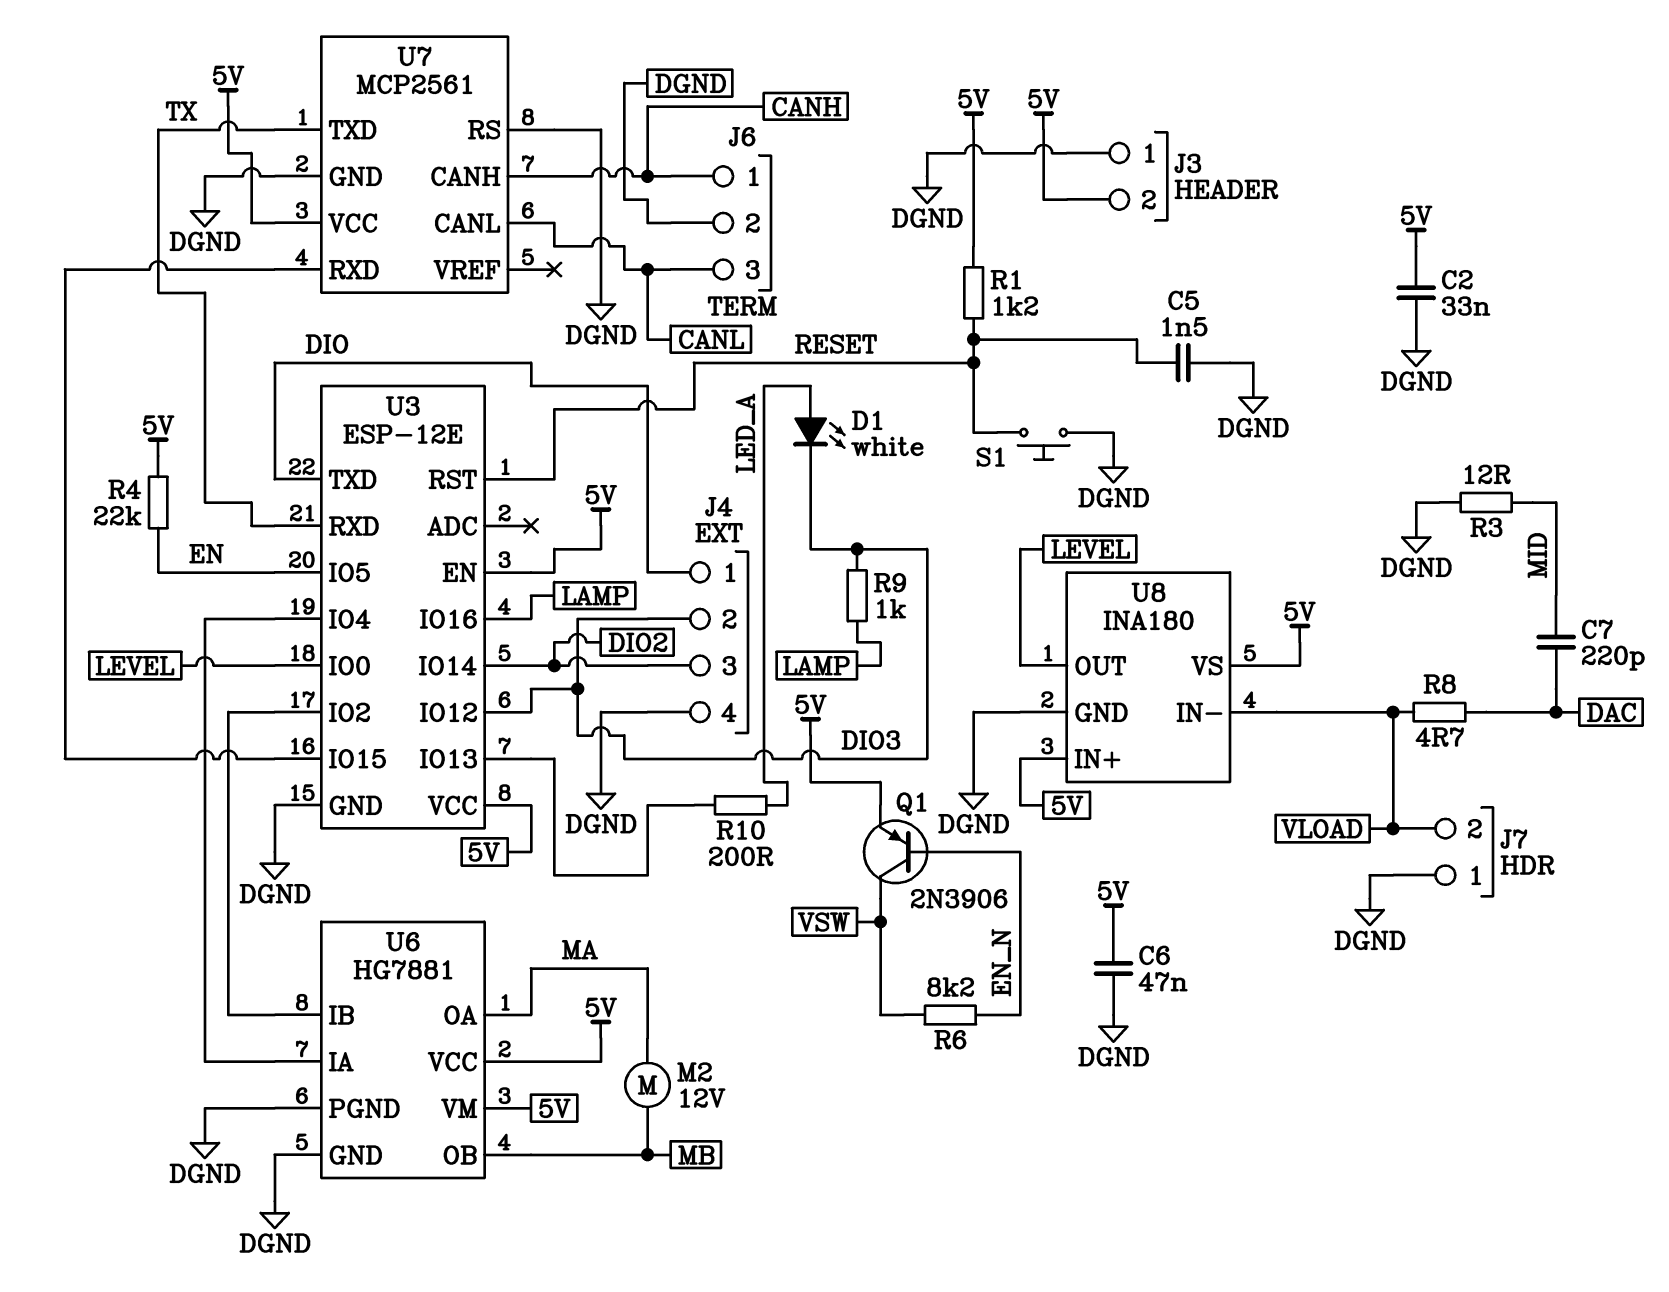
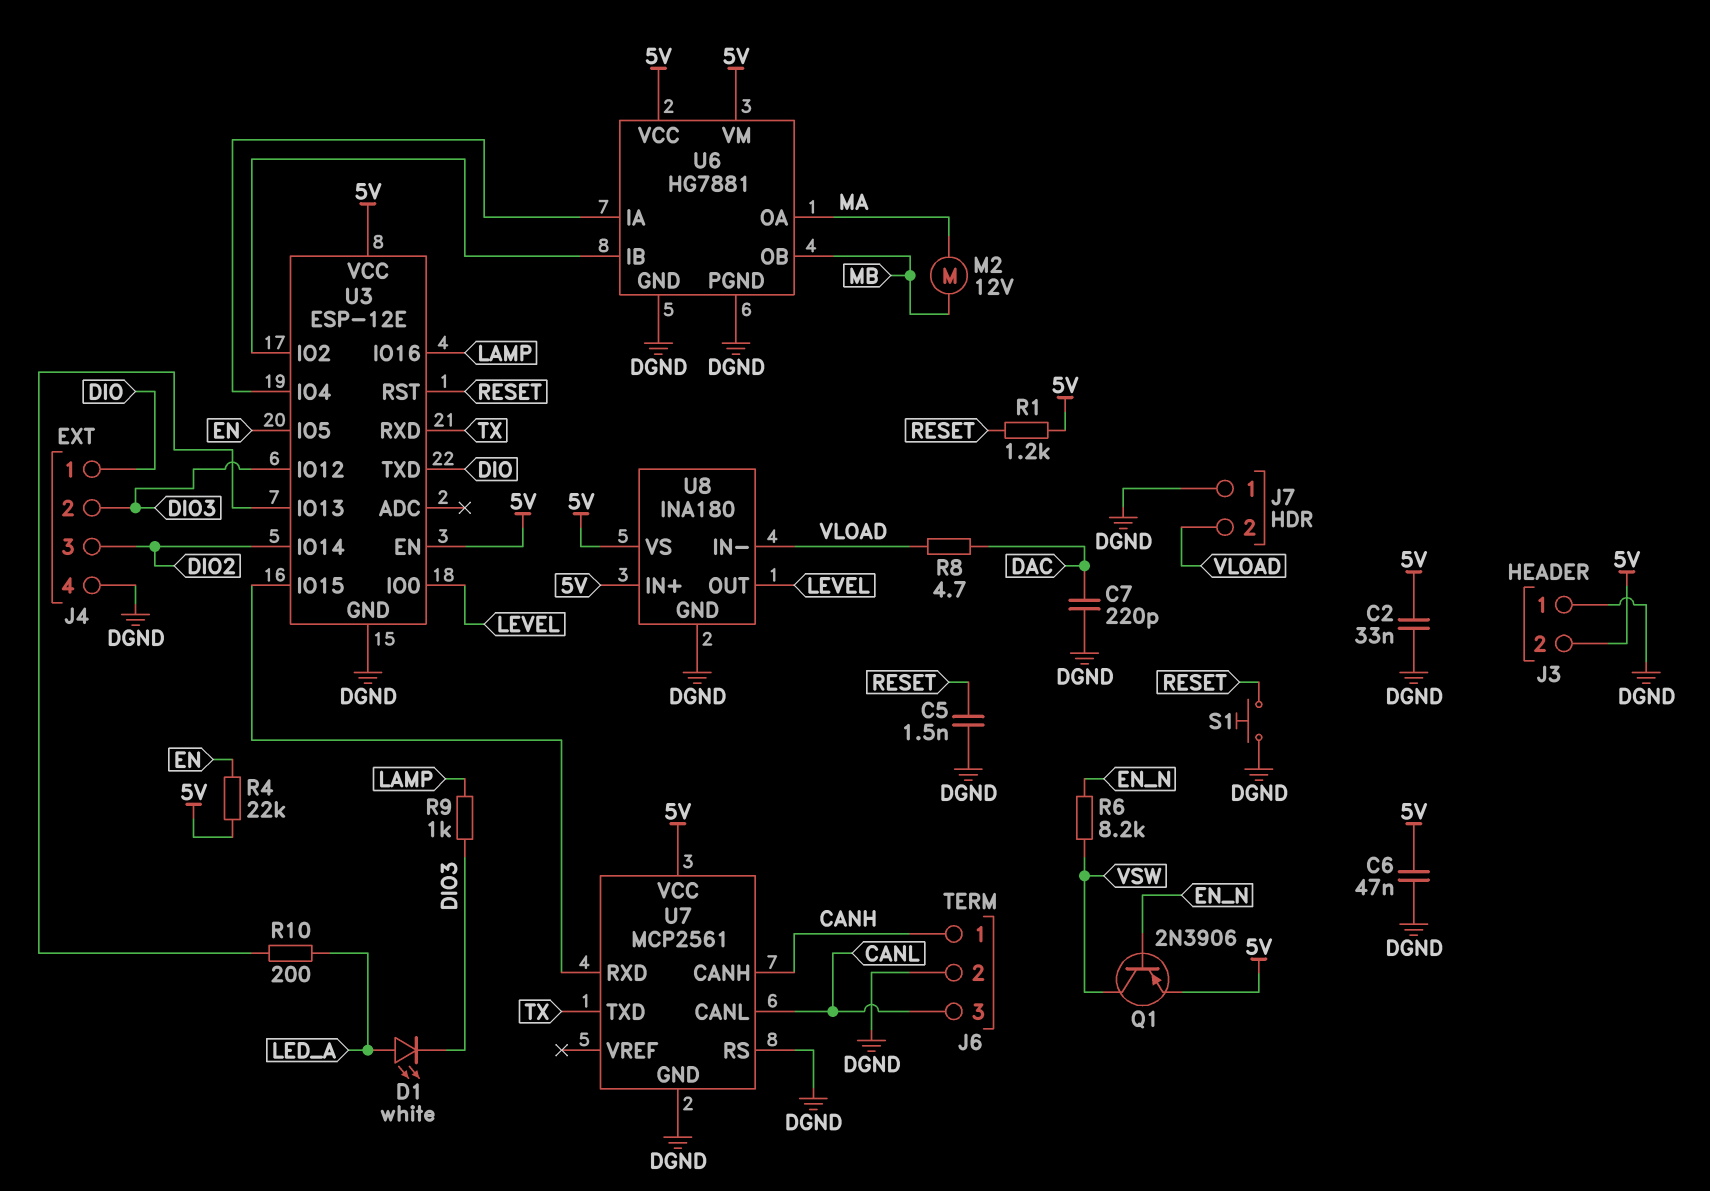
C7: 220pF (DAC, MID) -> 220pF (DAC, DGND)
R3: 12 (DGND, MID) -> none

